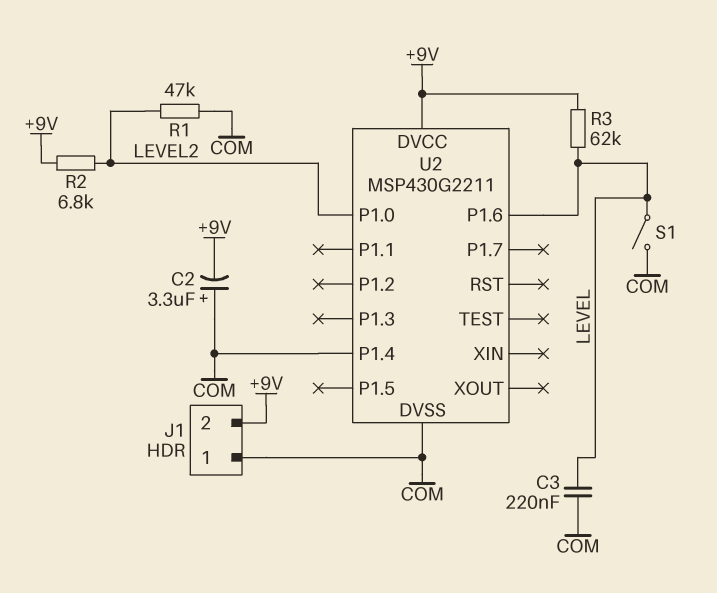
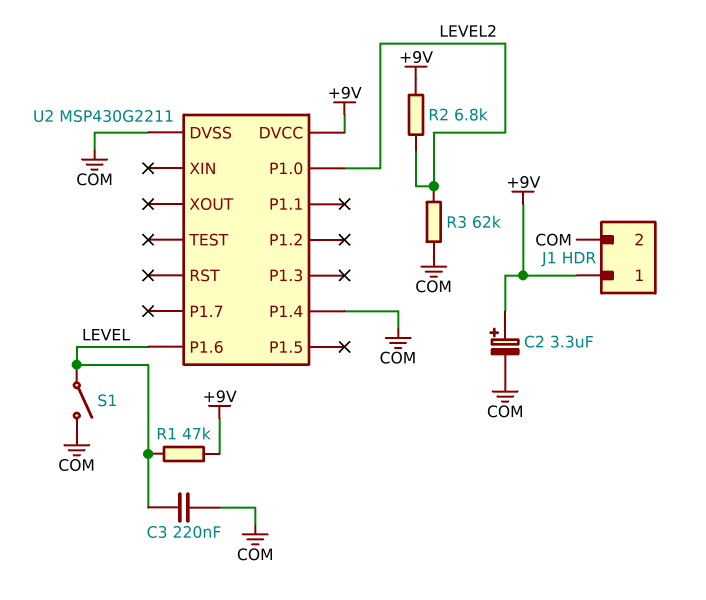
C2: 3.3uF (plus COM, minus +9V) -> 3.3uF (plus +9V, minus COM)
J1 pin 1: COM -> +9V
J1 pin 2: +9V -> COM
R1: 47k (COM, LEVEL2) -> 47k (+9V, LEVEL)
R3: 62k (+9V, LEVEL) -> 62k (COM, LEVEL2)

